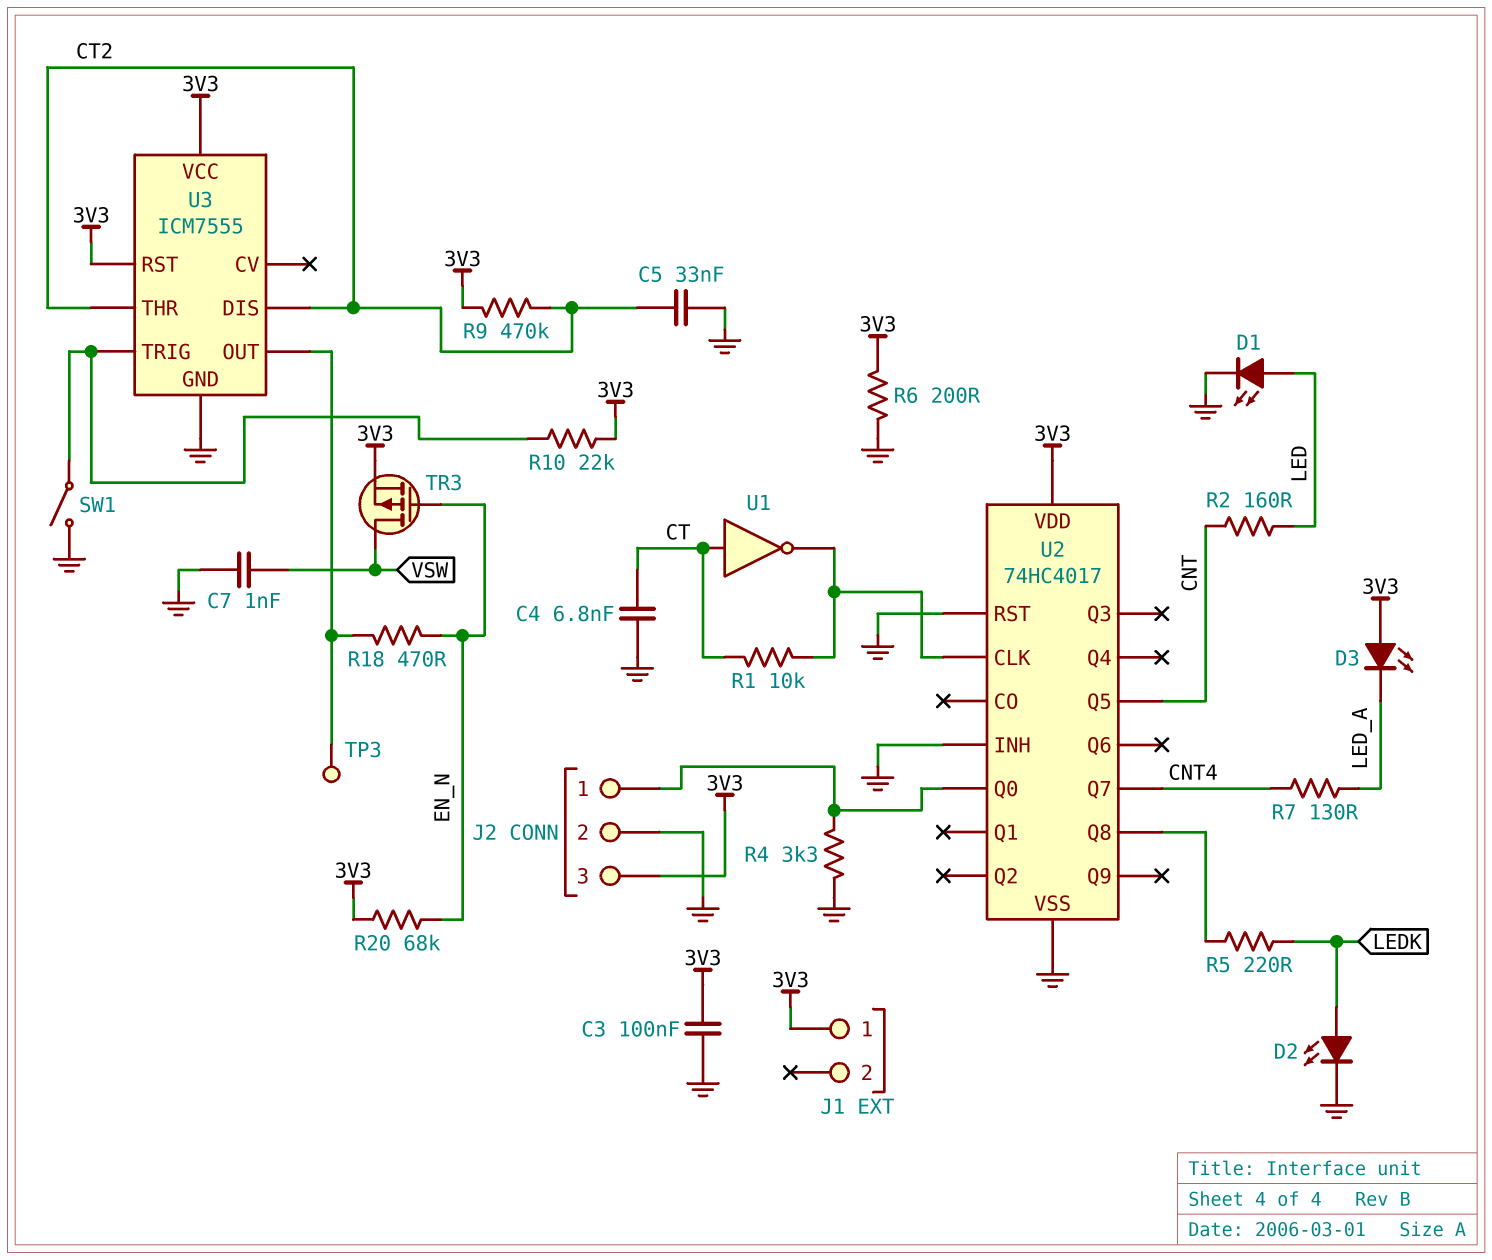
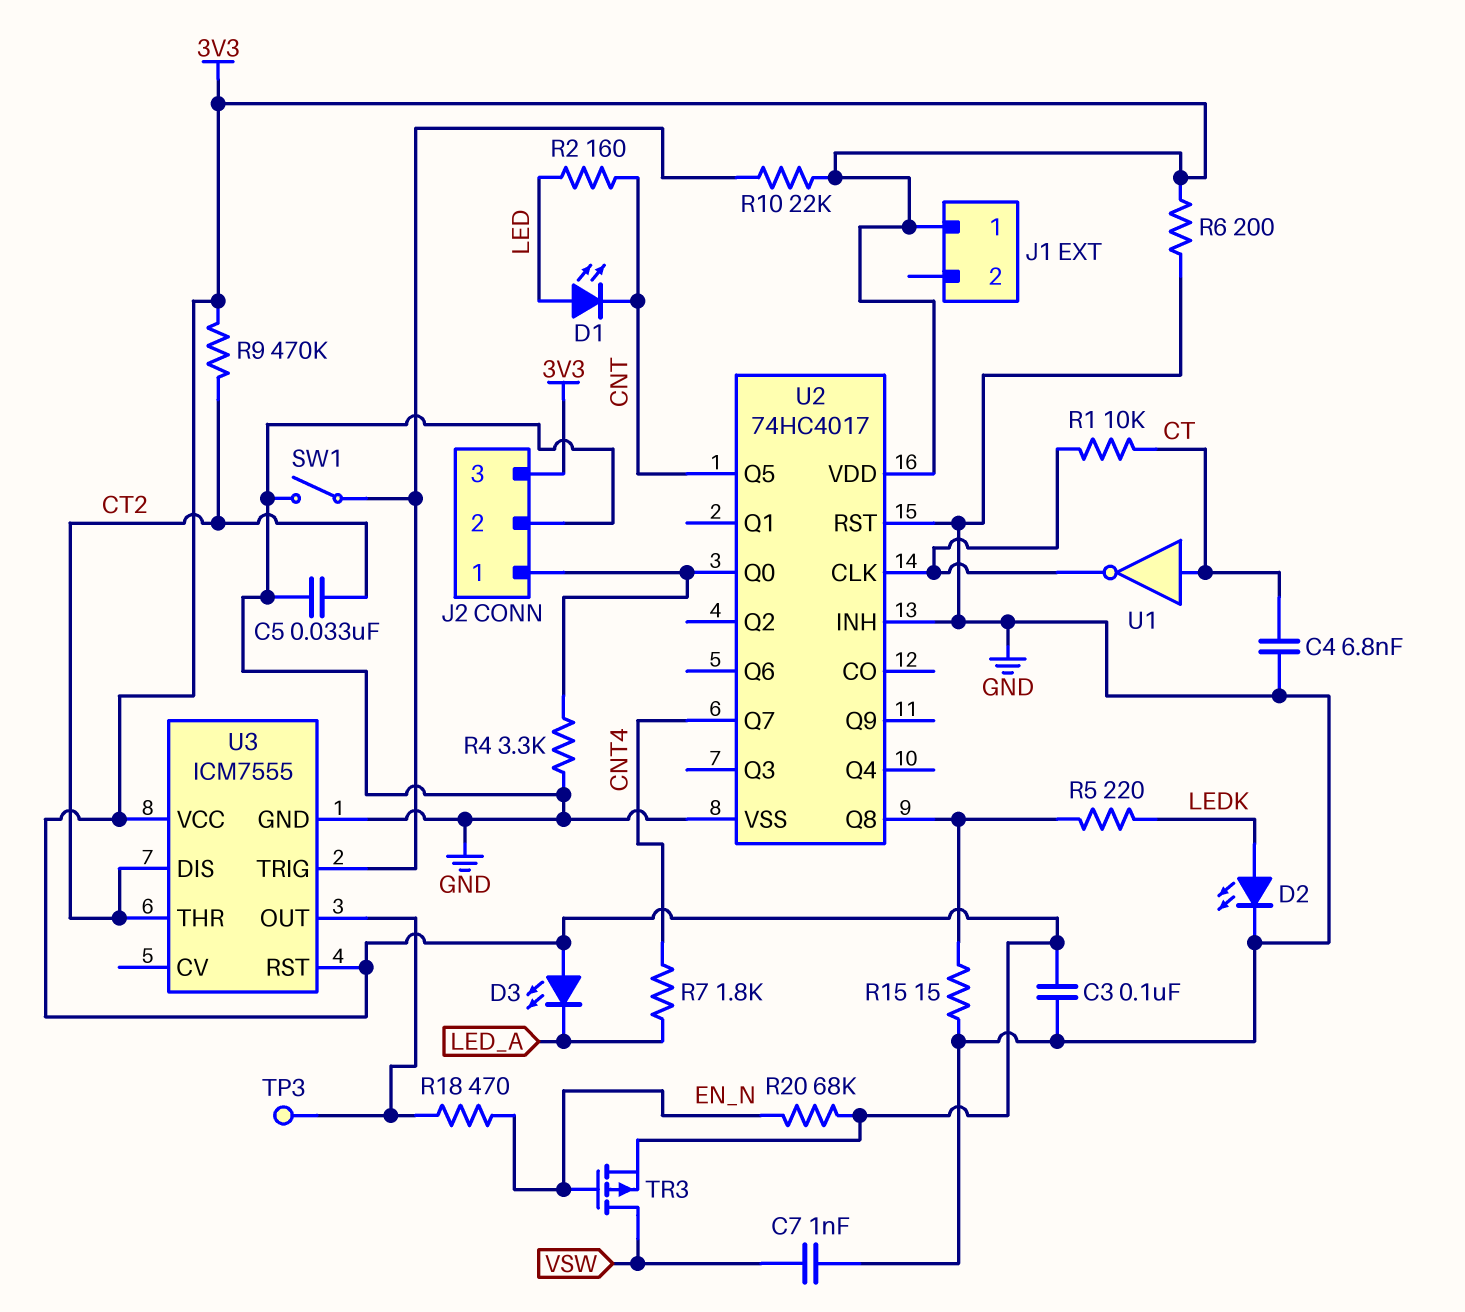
D1: LED (A LED, K GND) -> LED (A LED, K CNT)
R7: 130 (CNT4, LED_A) -> 1.8k (CNT4, LED_A)
R15: none -> 15 (GND, U2/Q8)

